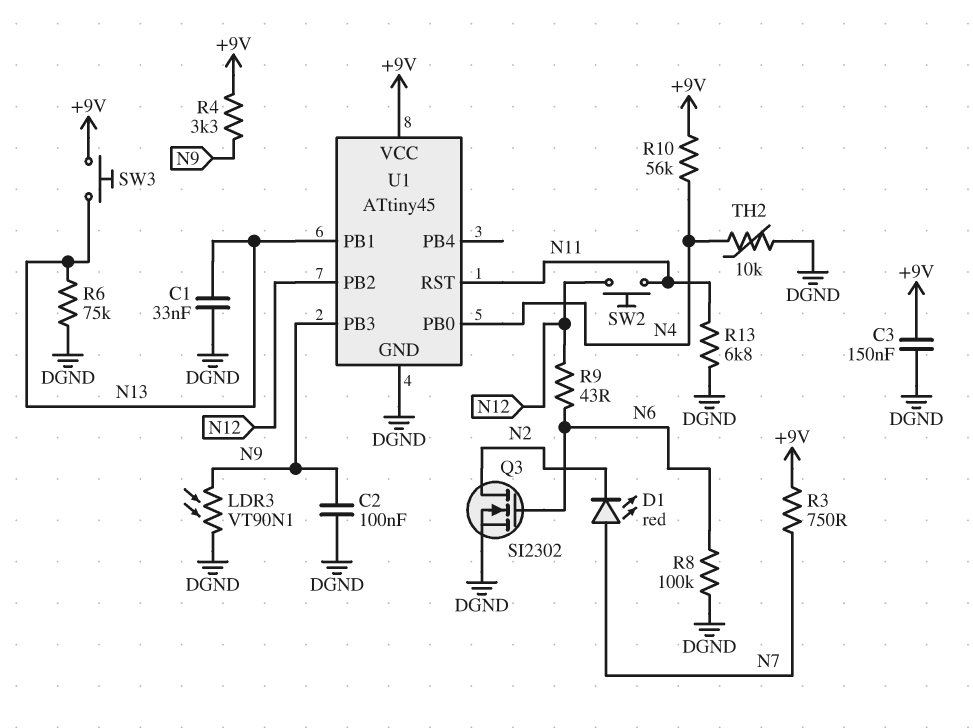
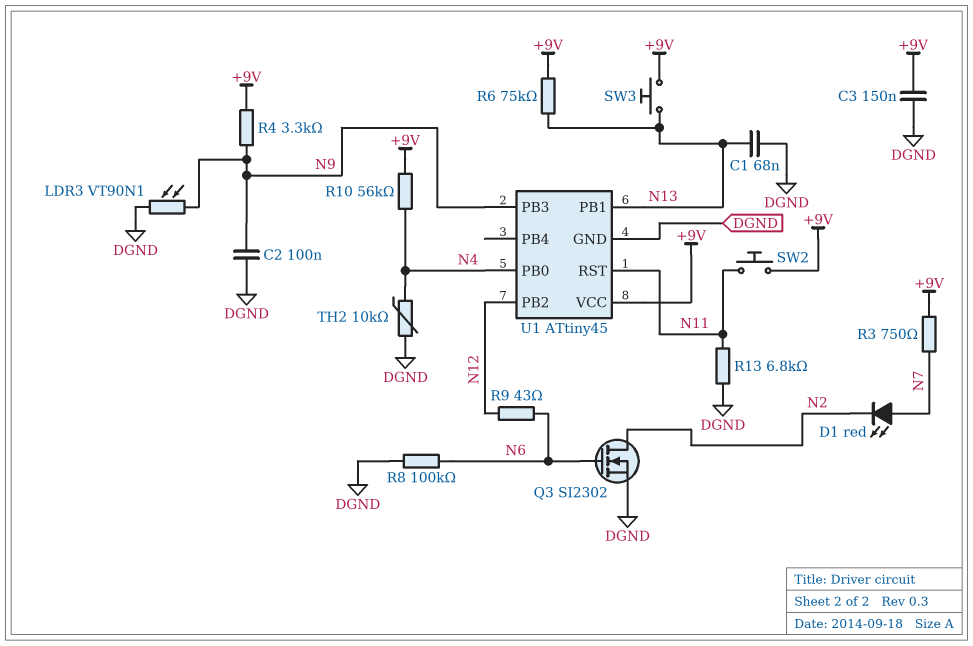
C1: 33nF (DGND, N13) -> 68nF (DGND, N13)
R6: 75k (DGND, N13) -> 75k (+9V, N13)
SW2: button (N11, N12) -> button (+9V, N11)

